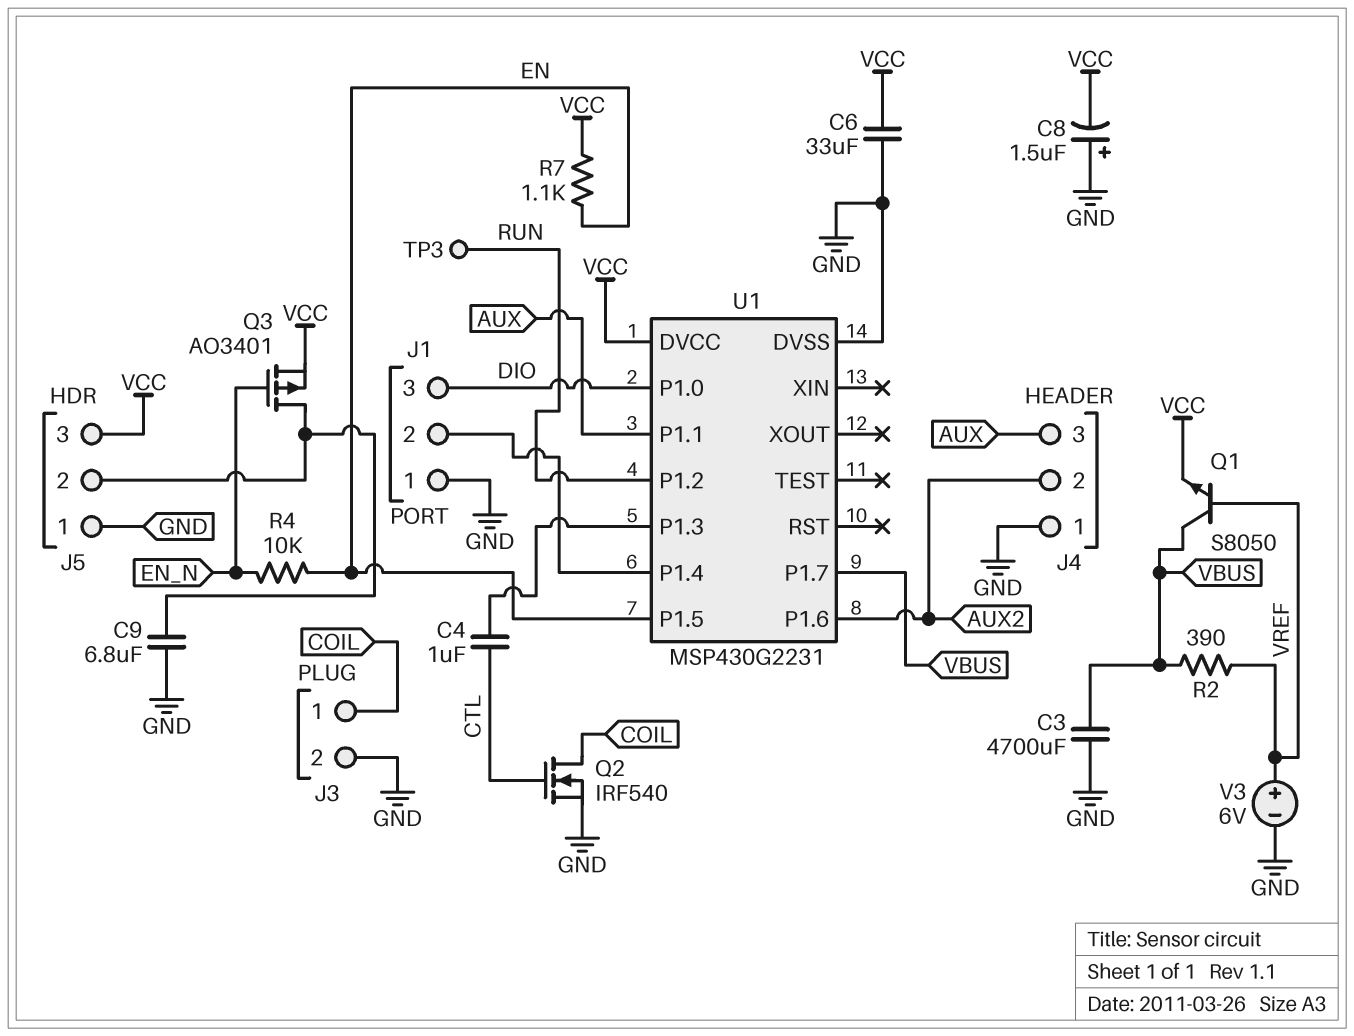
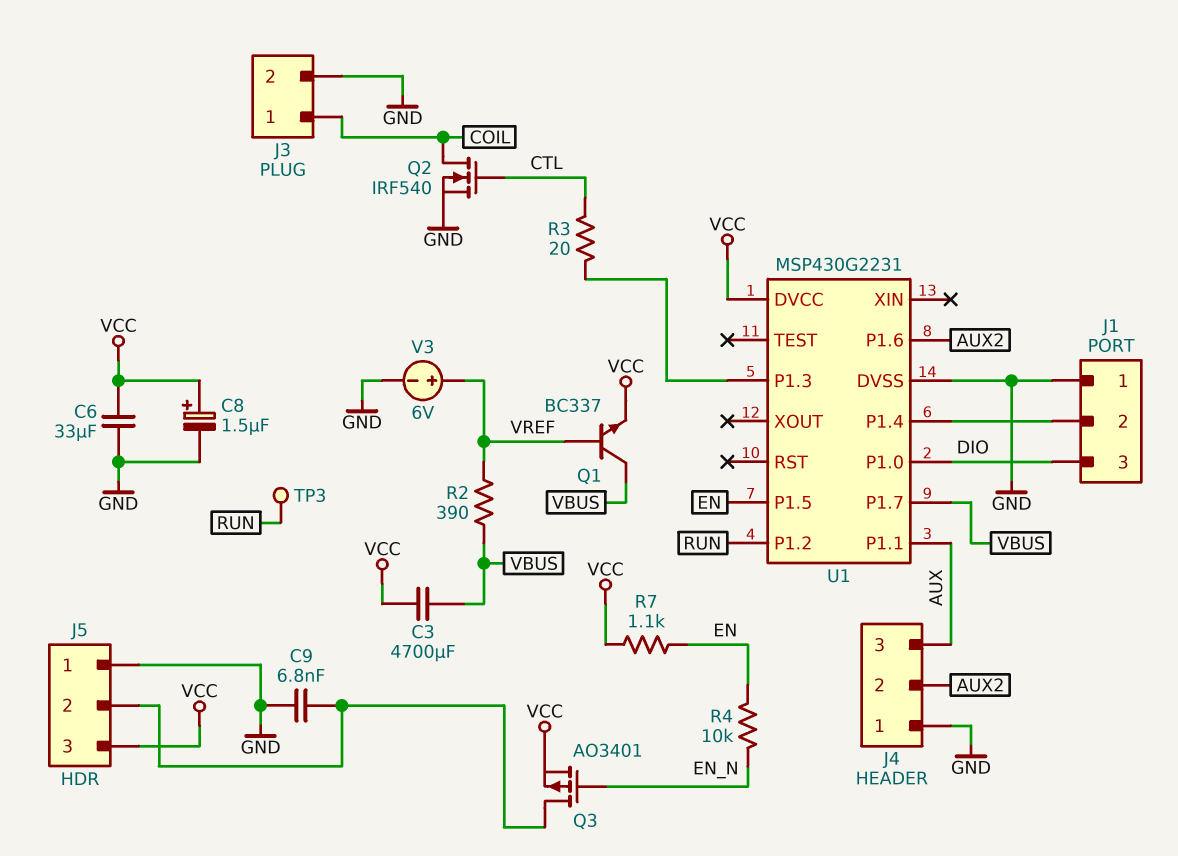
C3: 4700uF (GND, VBUS) -> 4700uF (VBUS, VCC)
C4: 1uF (CTL, U1/P1.3) -> none
C8: 1.5uF (plus GND, minus VCC) -> 1.5uF (plus VCC, minus GND)
C9: 6.8uF (GND, J5/2) -> 6.8nF (GND, J5/2)
Q1: NPN S8050 (B VREF, C VBUS, E VCC) -> NPN BC337 (B VREF, C VBUS, E VCC)
R3: none -> 20 (CTL, U1/P1.3)

